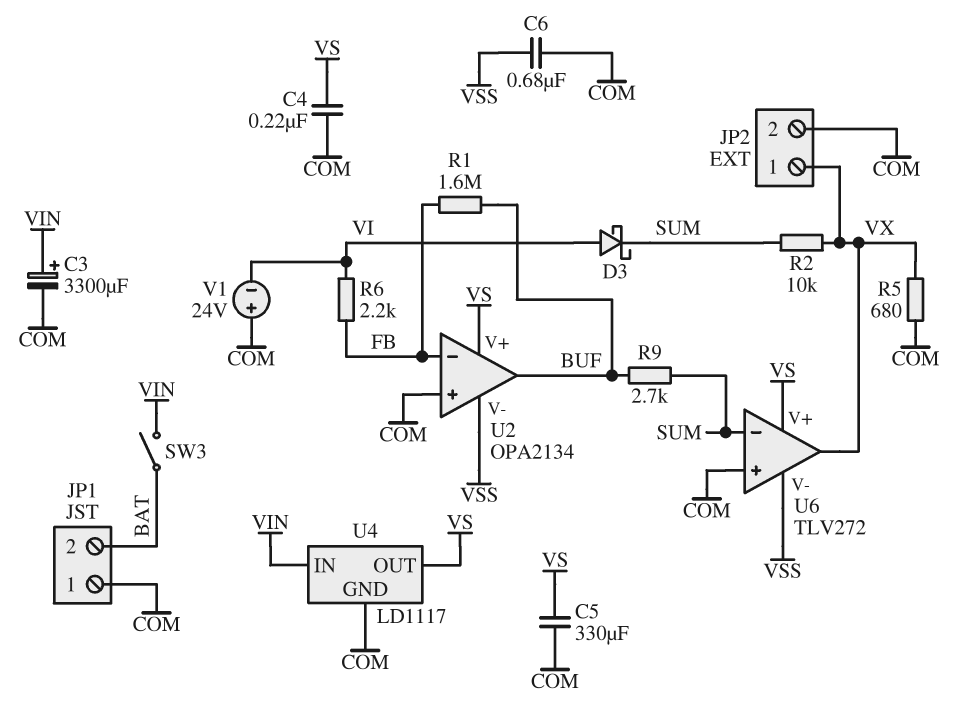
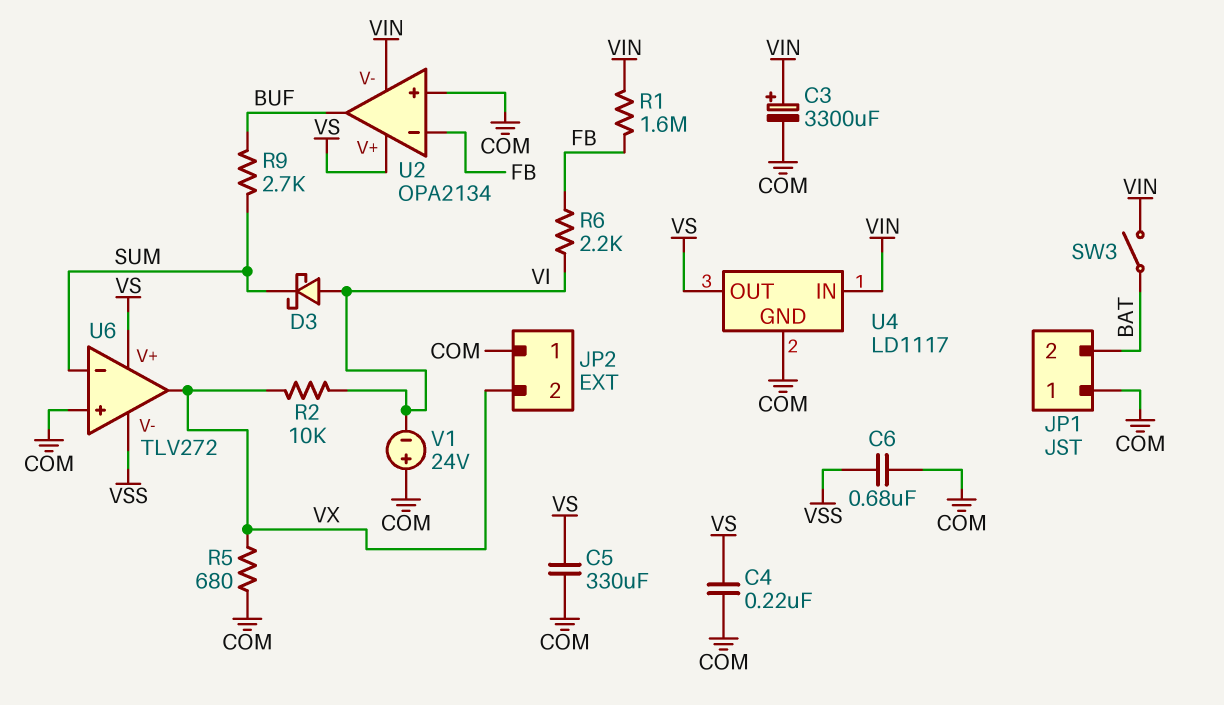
JP2 pin 1: VX -> COM
JP2 pin 2: COM -> VX
R1: 1.6M (BUF, FB) -> 1.6M (FB, VIN)
R2: 10k (SUM, VX) -> 10k (VI, VX)
U2 pin V-: VSS -> VIN

